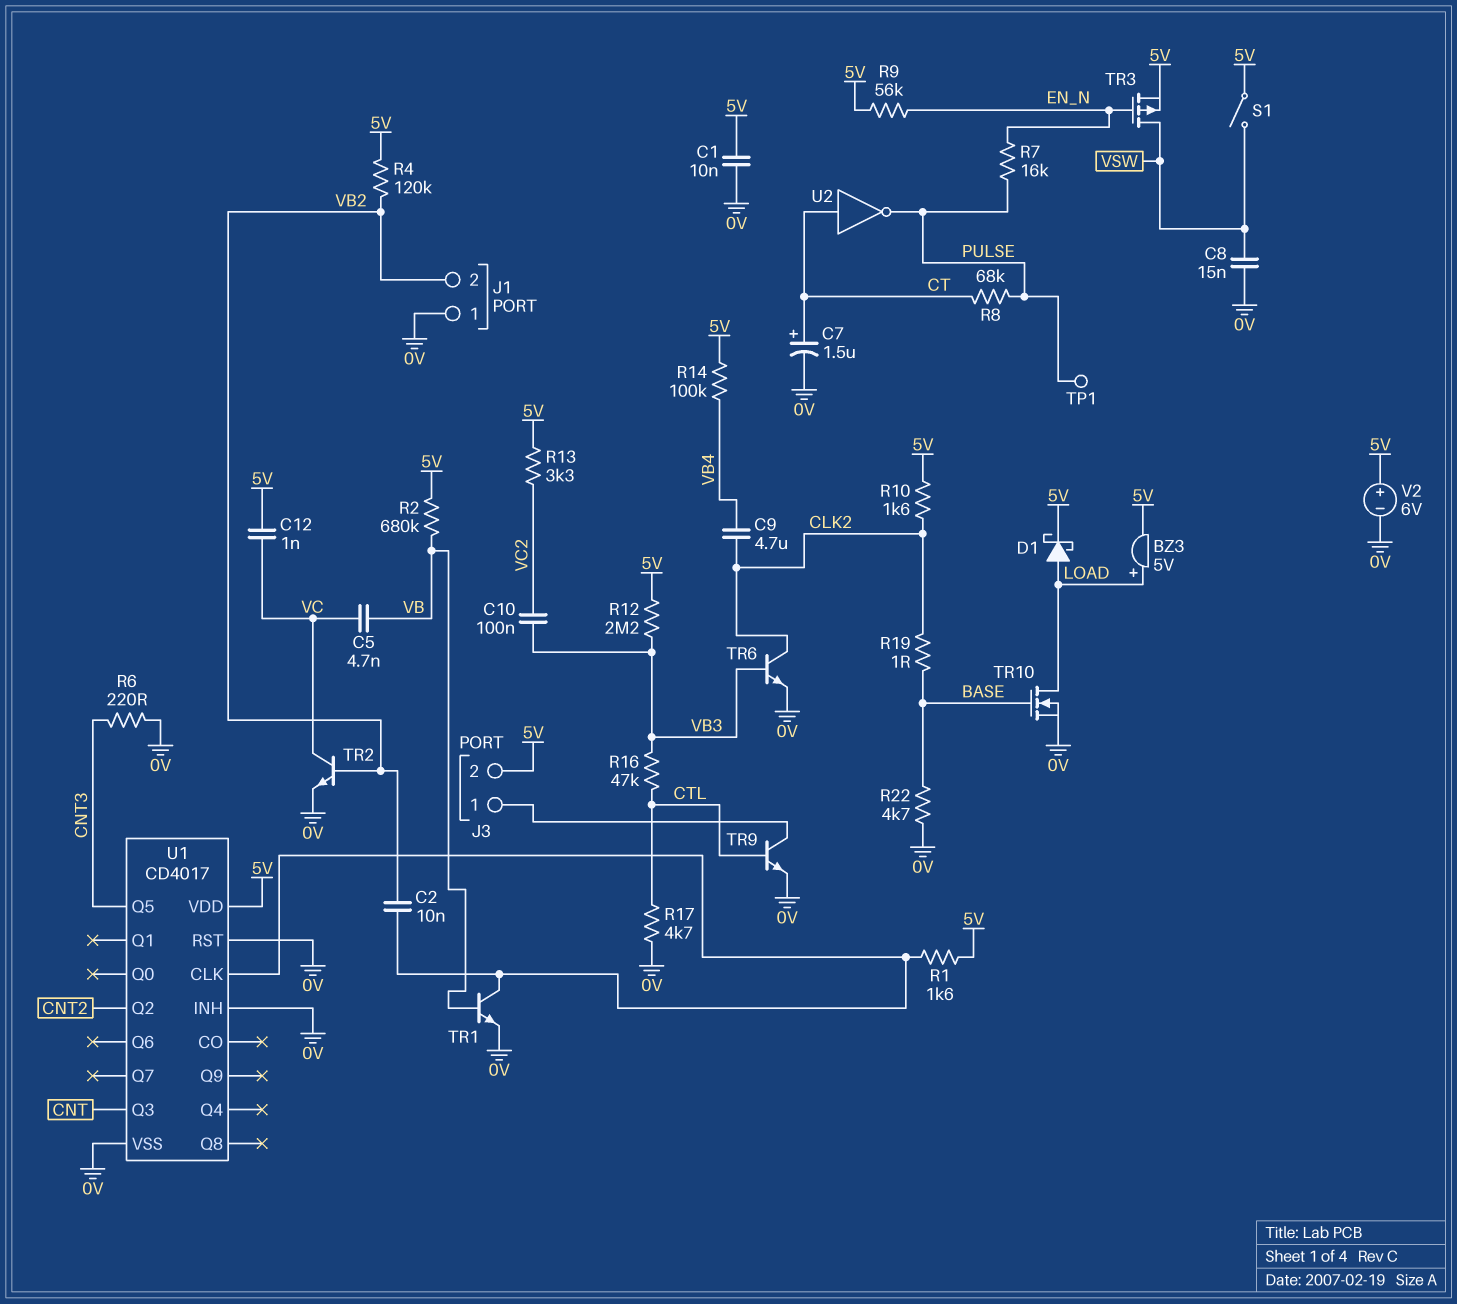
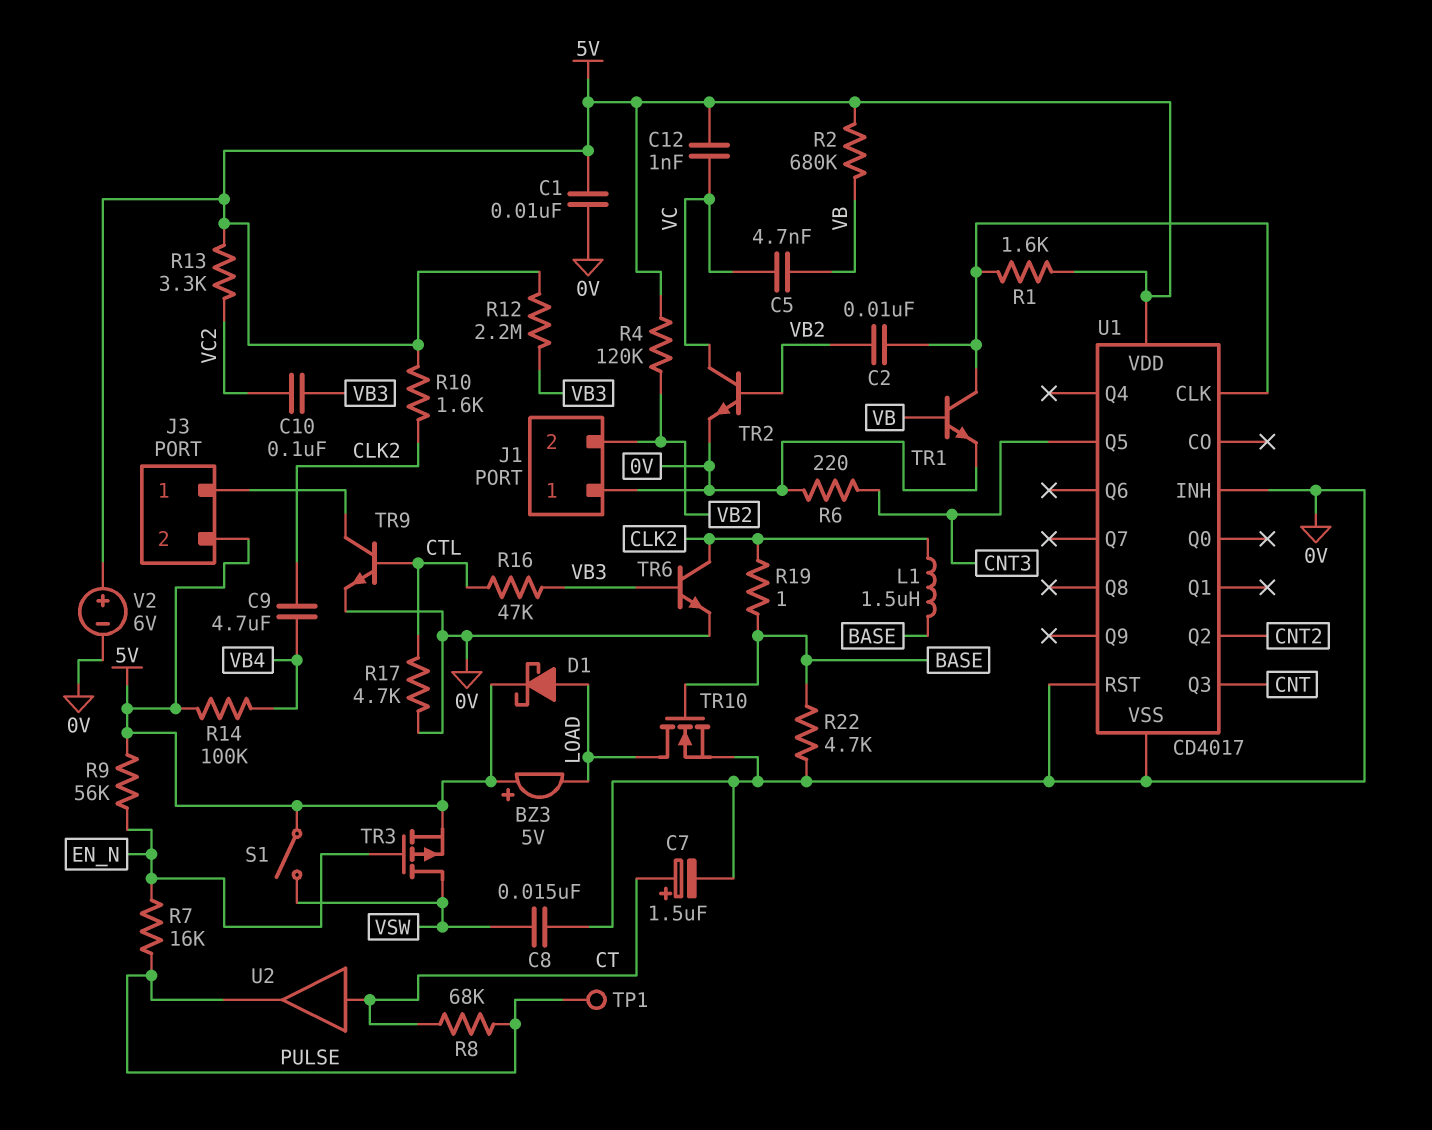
BZ3: buzzer 5V (plus LOAD, minus 5V) -> buzzer 5V (plus 5V, minus LOAD)
L1: none -> 1.5uH (BASE, CLK2)
U2: NOT (in CT, out PULSE) -> buffer (in CT, out PULSE)

